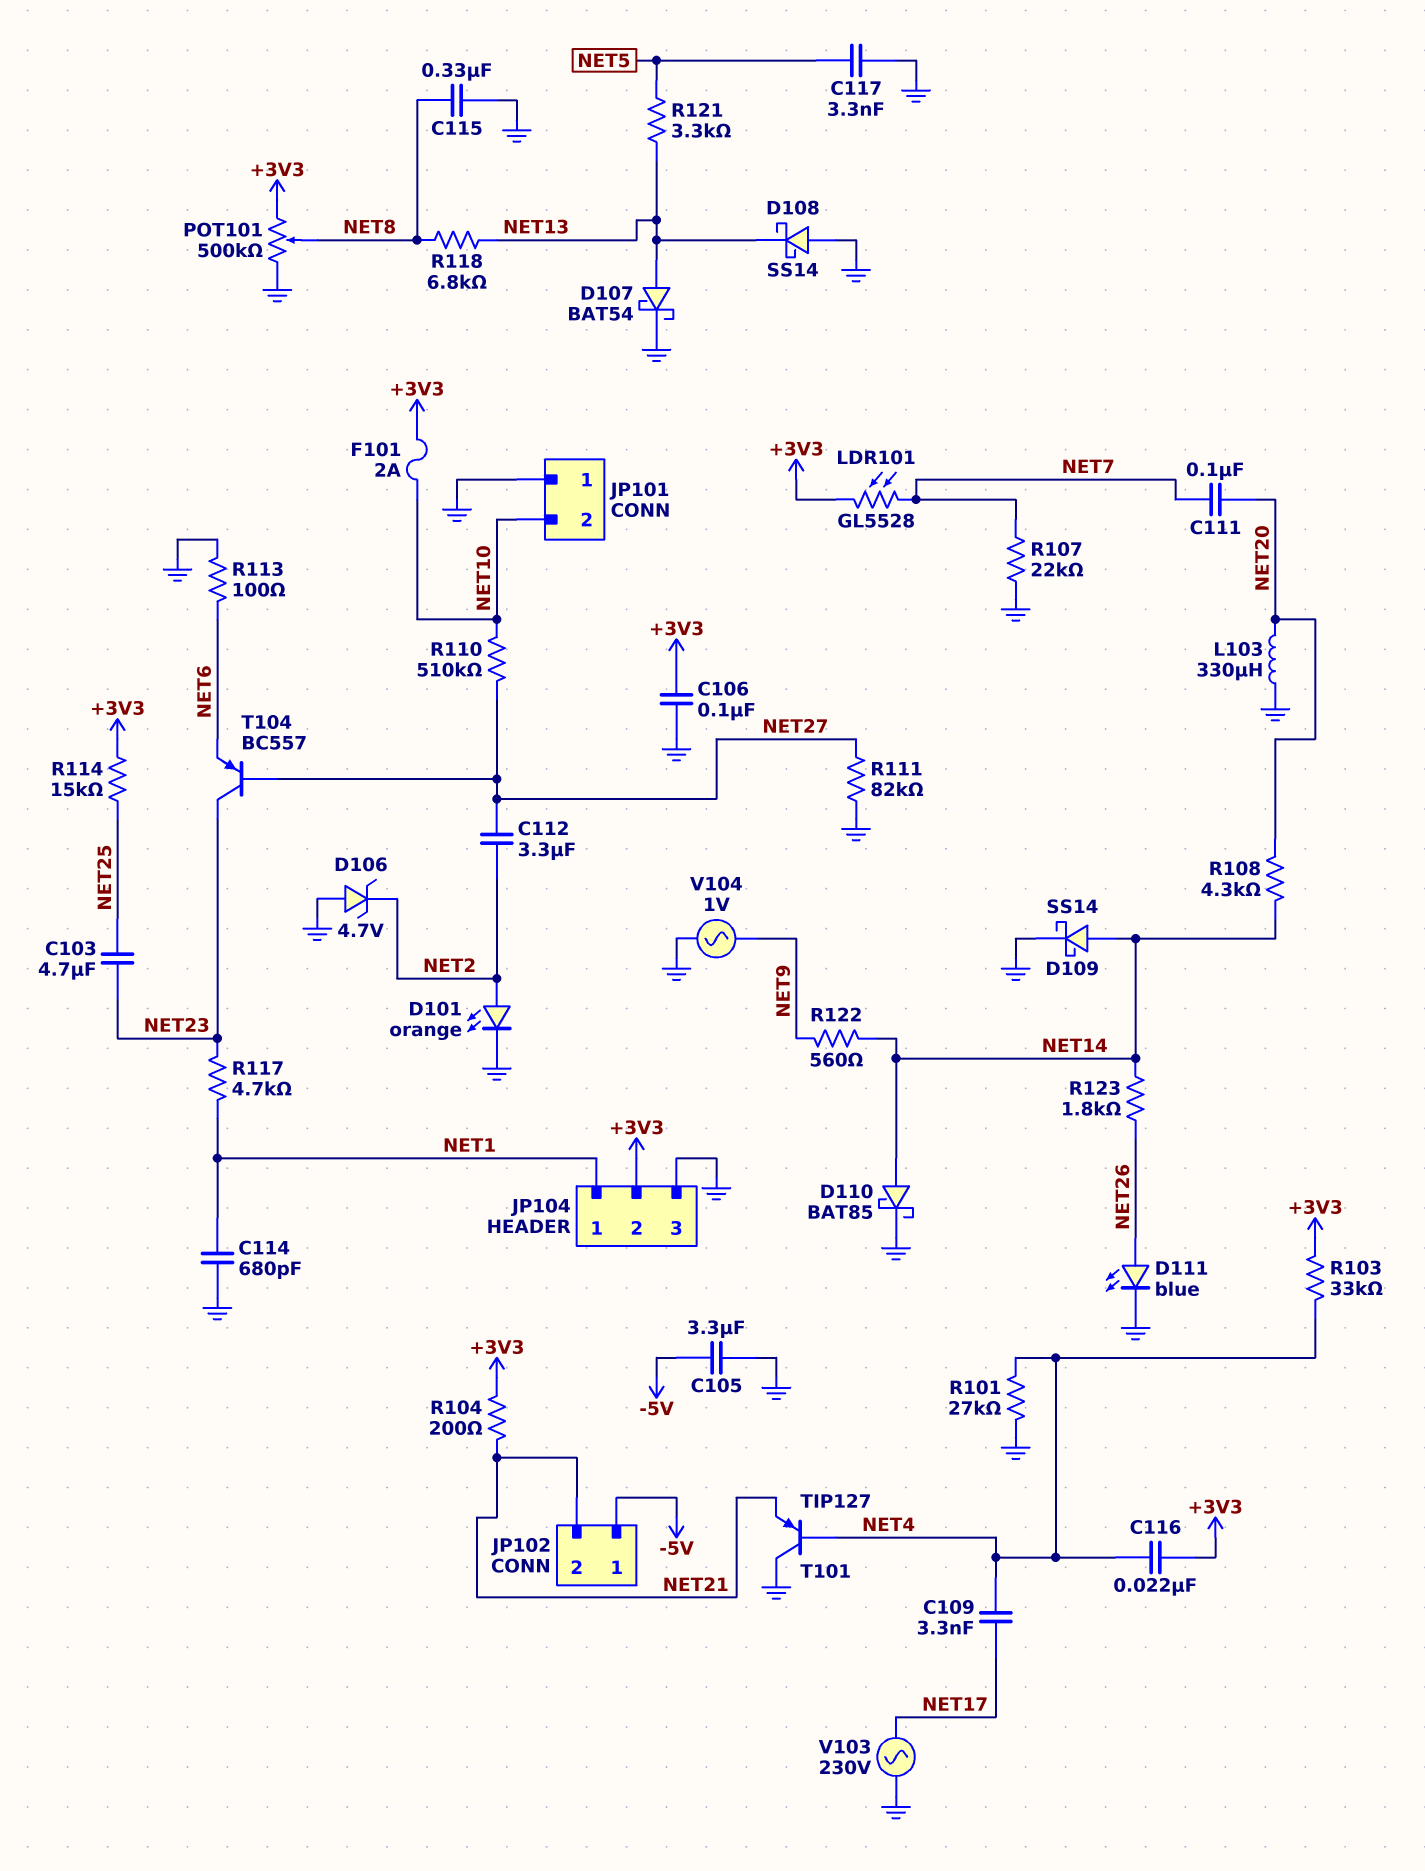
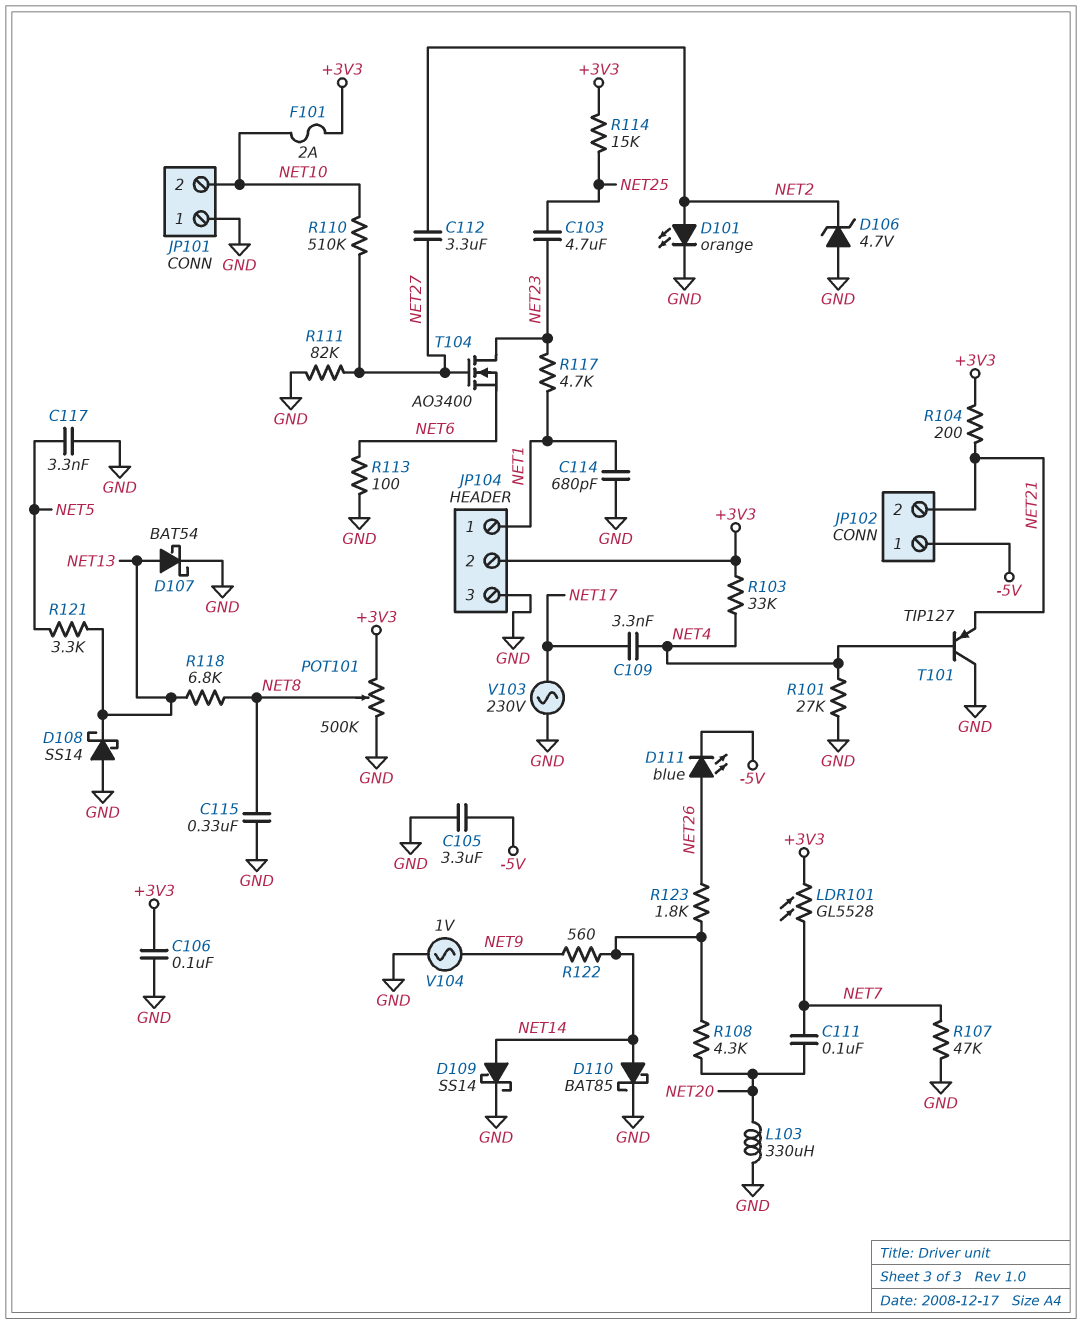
C116: 22nF (+3V3, NET4) -> none
D111: LED blue (A NET26, K GND) -> LED blue (A NET26, K -5V)
R107: 22k (GND, NET7) -> 47k (GND, NET7)
T104: PNP BC557 (B NET27, C NET23, E NET6) -> NMOS AO3400 (G NET27, D NET23, S NET6)

